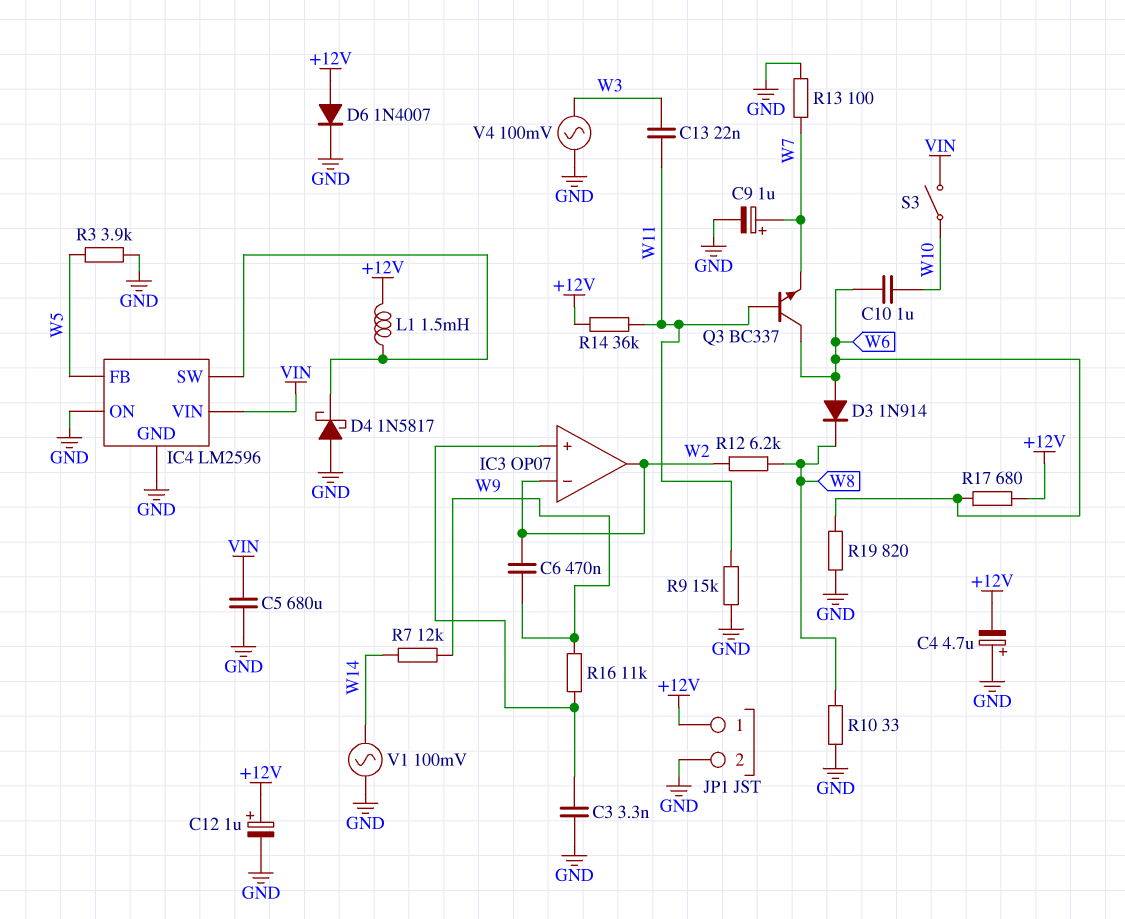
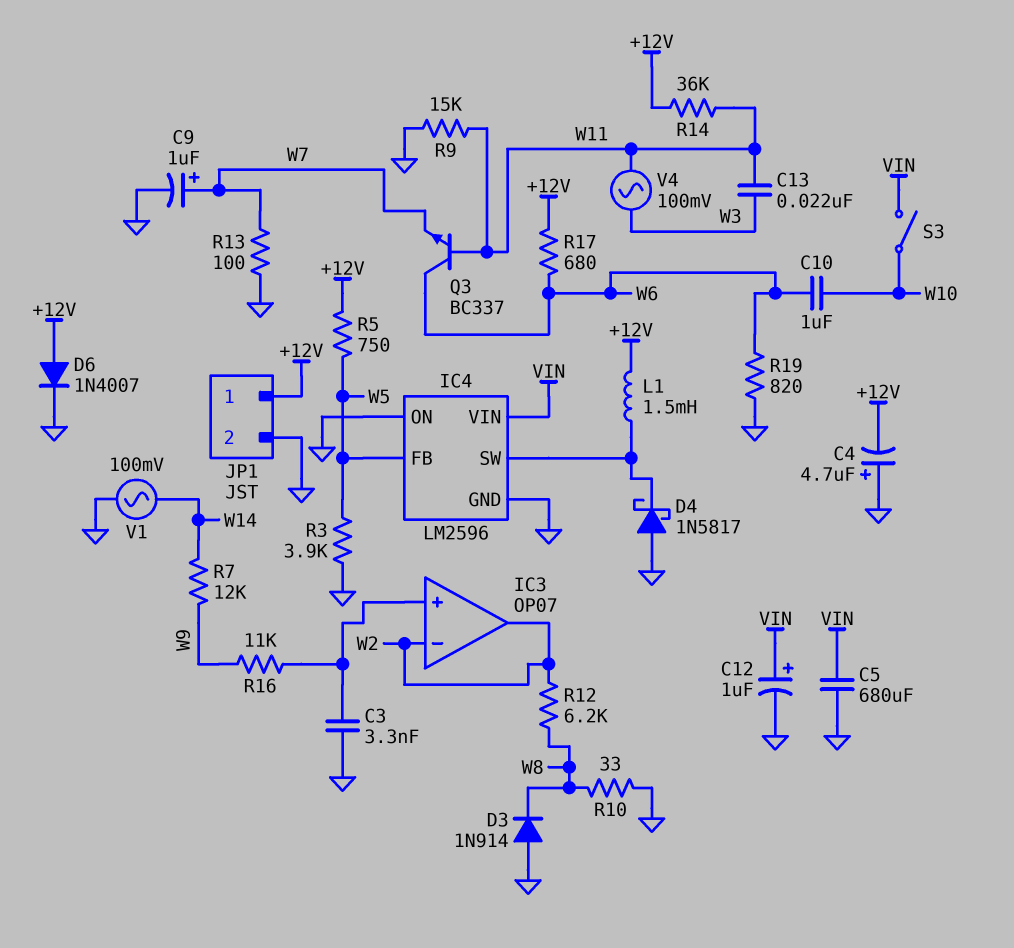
C6: 470nF (W2, W9) -> none
C12: 1uF (plus +12V, minus GND) -> 1uF (plus VIN, minus GND)
D3: diode 1N914 (A W6, K W8) -> diode 1N914 (A GND, K W8)
R5: none -> 750 (+12V, W5)
V4: AC 100mV (GND, W3) -> AC 100mV (W3, W11)

